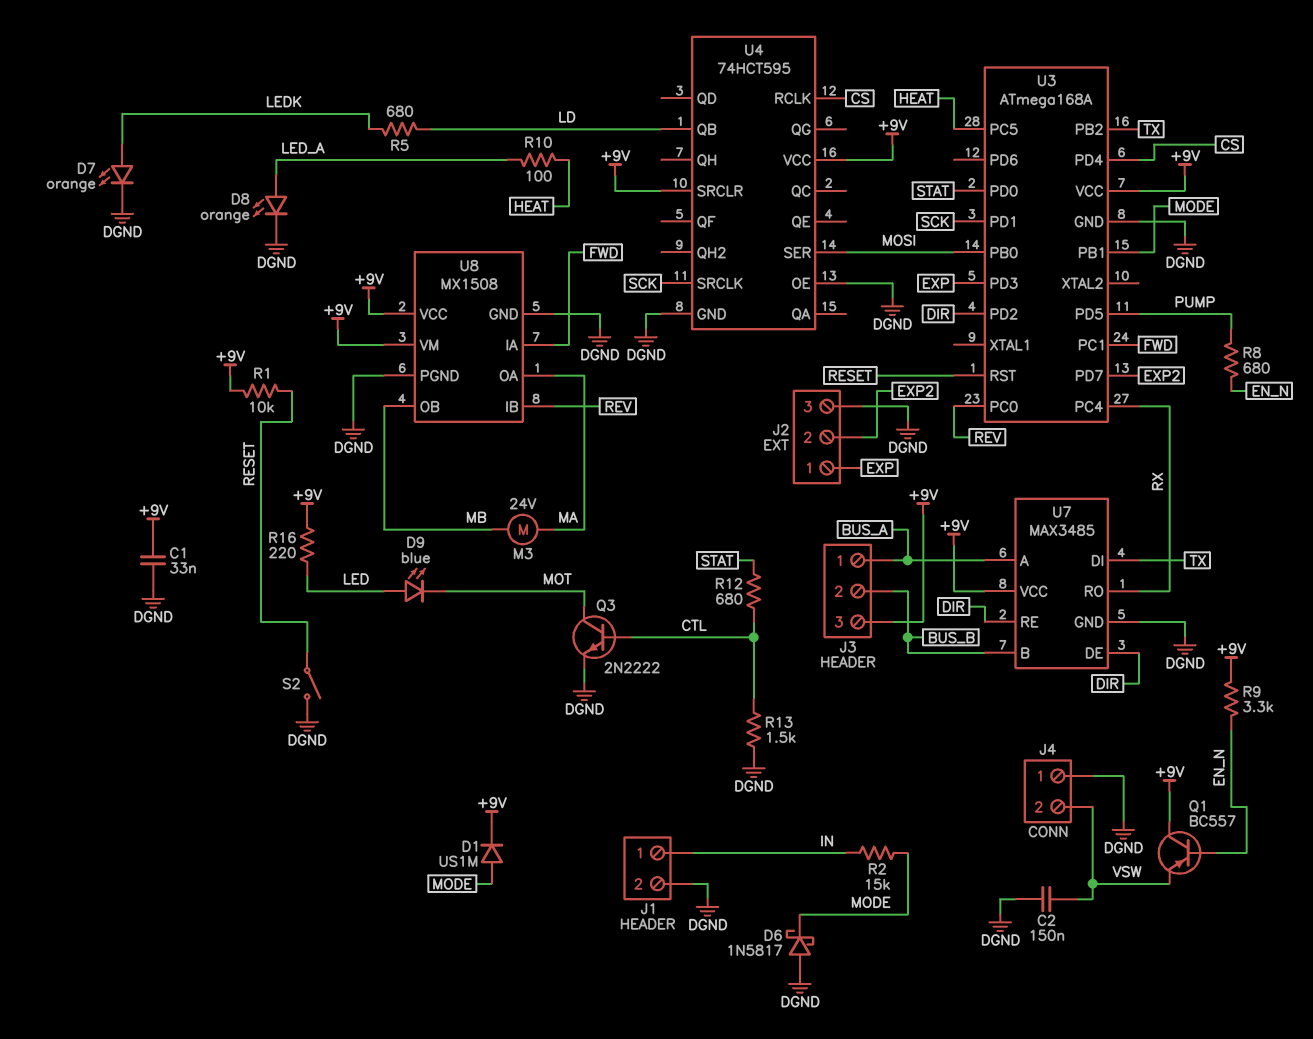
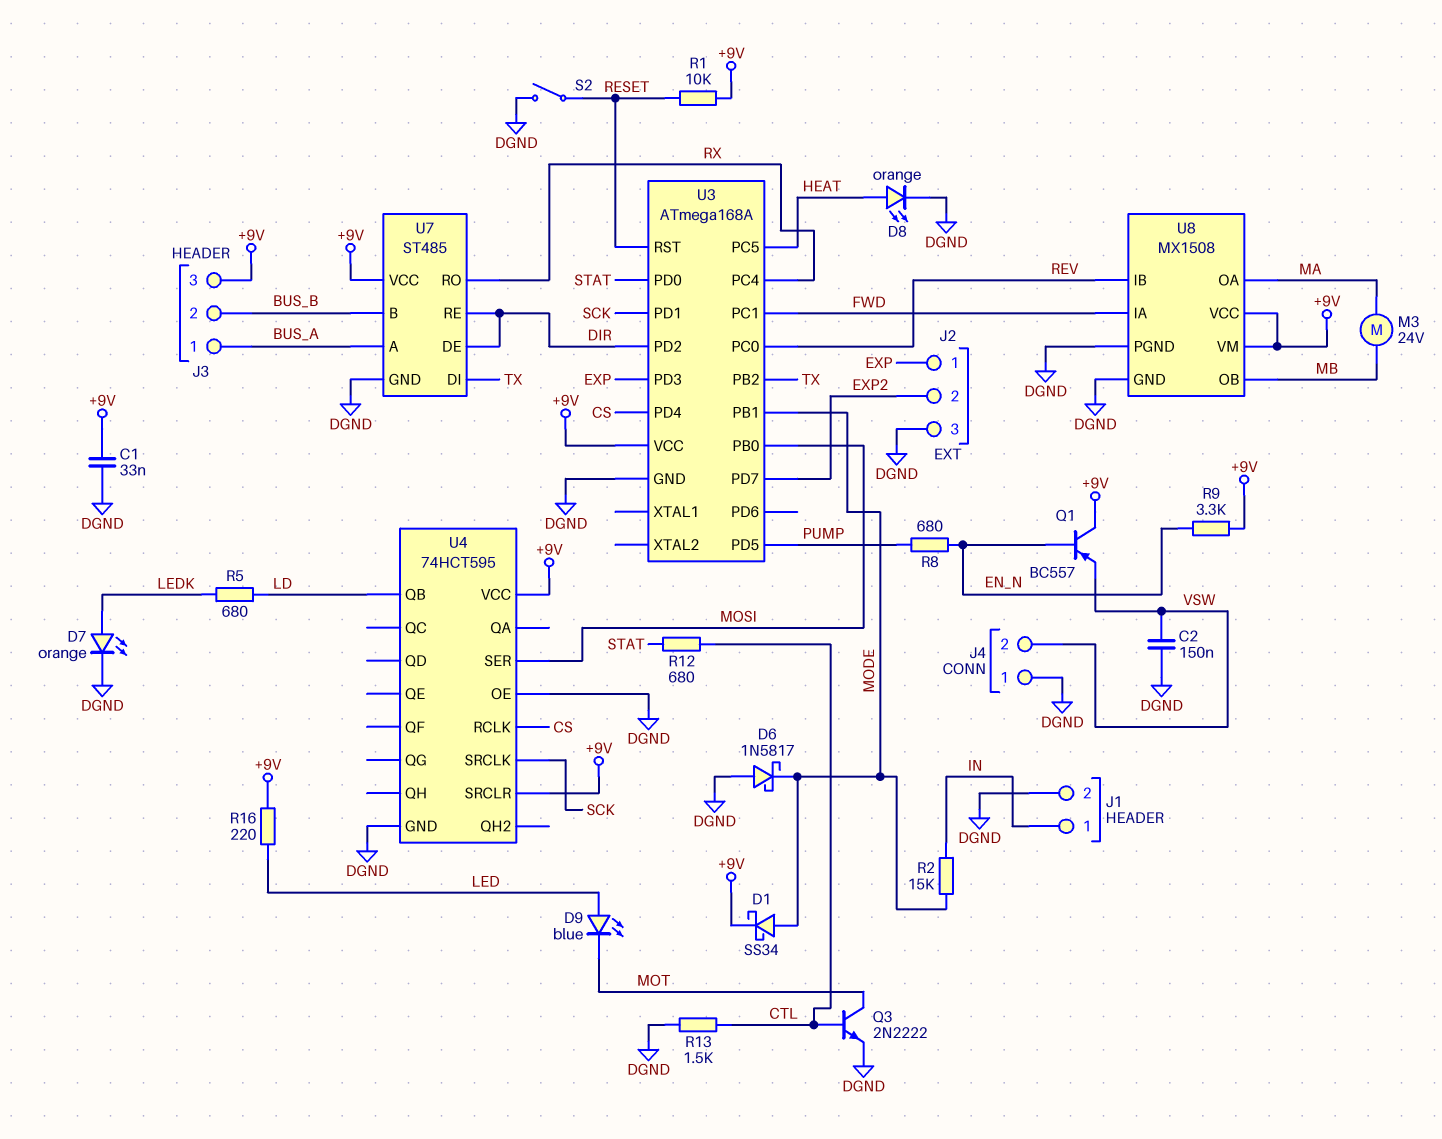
D1: diode US1M (A MODE, K +9V) -> schottky SS34 (A MODE, K +9V)
D8: LED orange (A LED_A, K DGND) -> LED orange (A HEAT, K DGND)
R10: 100 (HEAT, LED_A) -> none
U7: MAX3485 -> ST485

